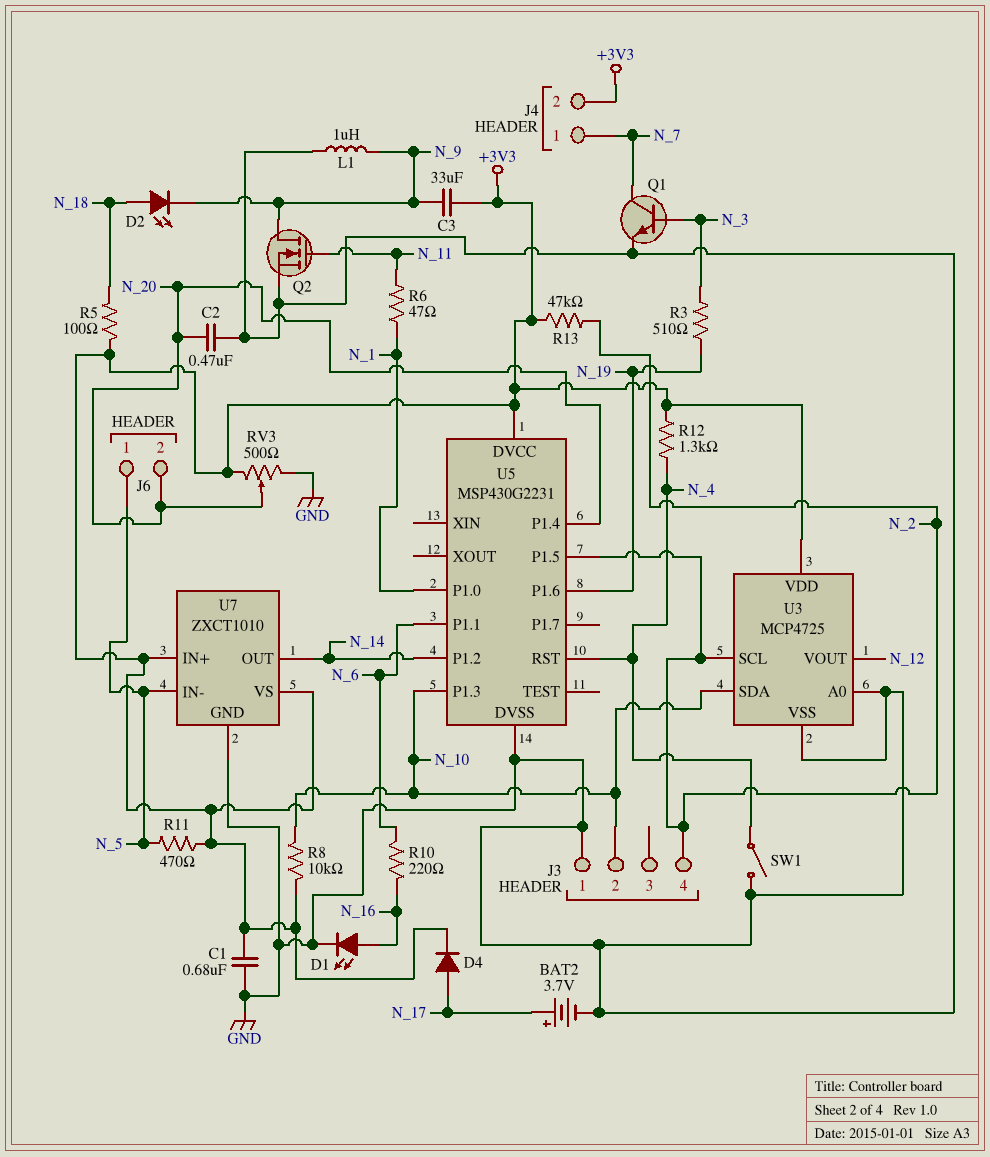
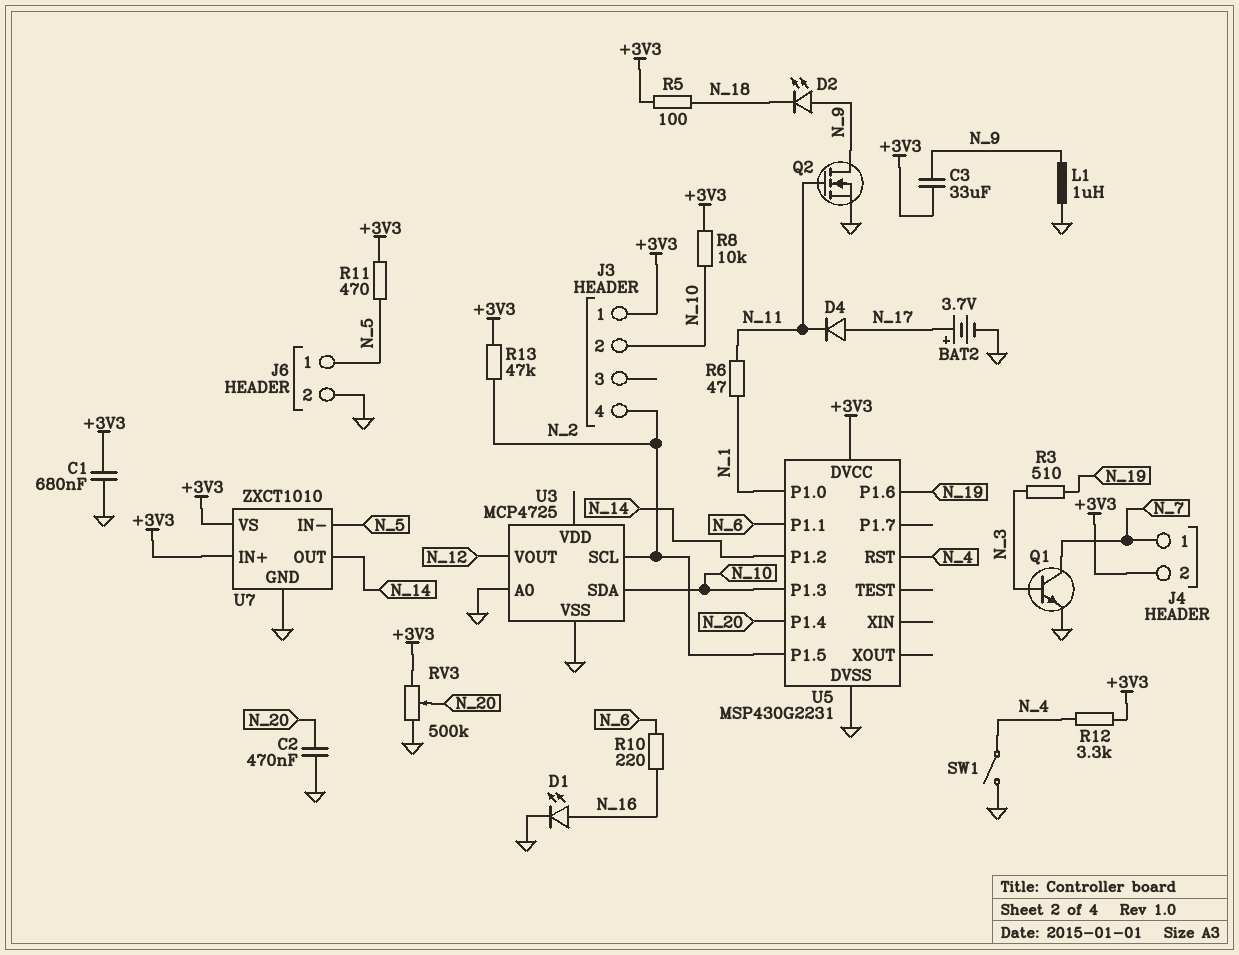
D2: LED (A N_18, K N_9) -> LED (A N_9, K N_18)
D4: diode (A N_17, K +3V3) -> diode (A N_17, K N_11)
J3 pin 1: GND -> +3V3
J6 pin 2: N_20 -> GND
R12: 1.3k (+3V3, N_4) -> 3.3k (+3V3, N_4)
RV3: 500 (+3V3, GND, wiper N_20) -> 500k (+3V3, GND, wiper N_20)
U3 pin VDD: +3V3 -> none

